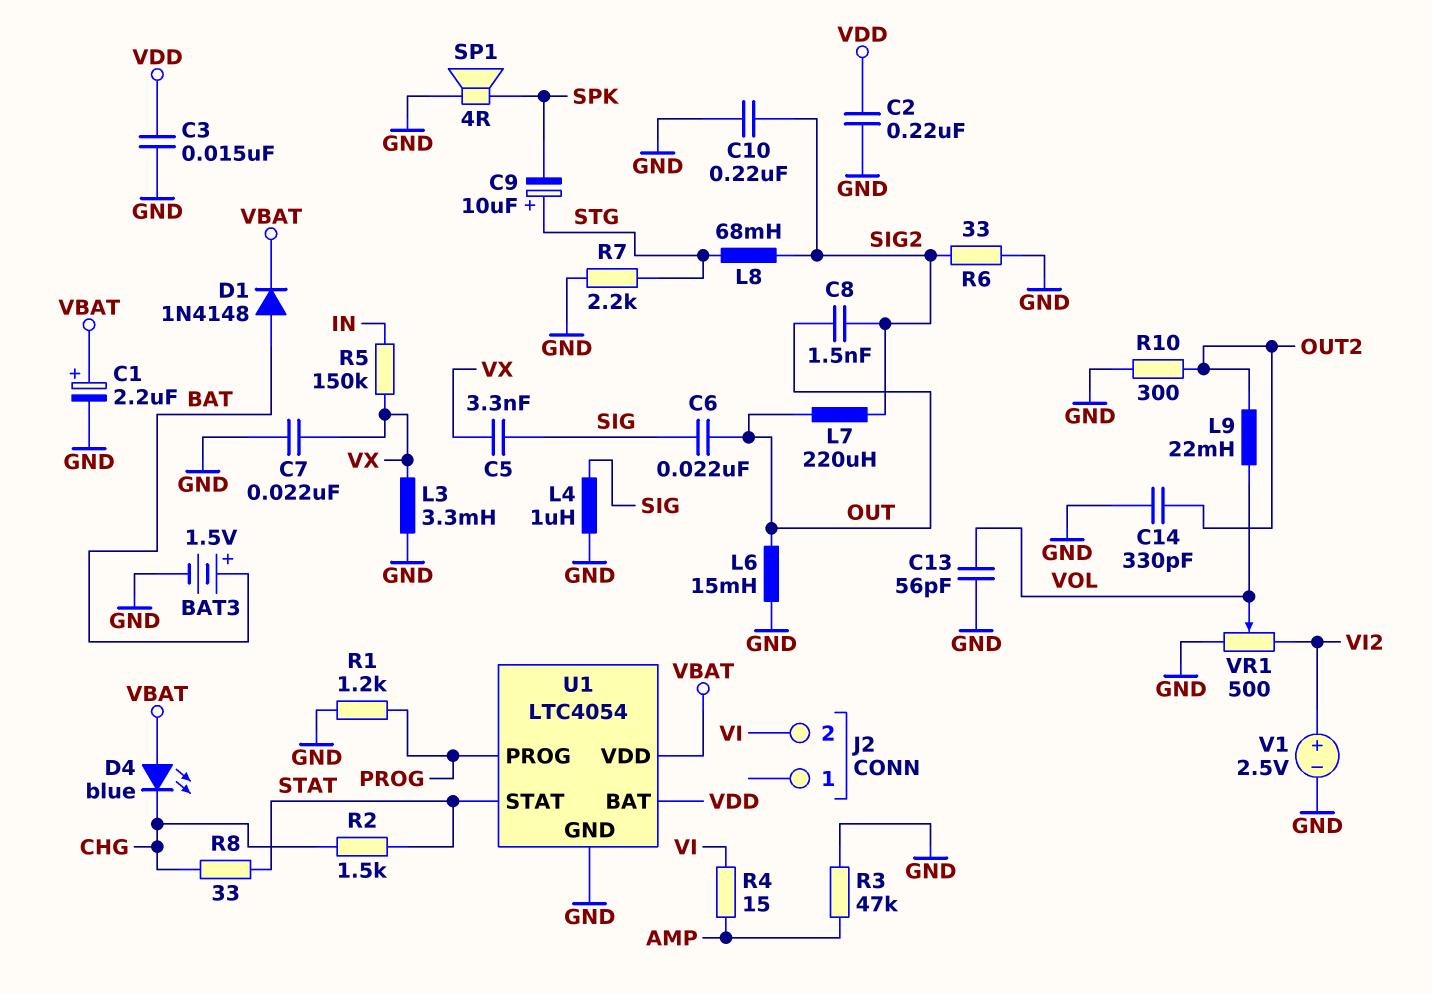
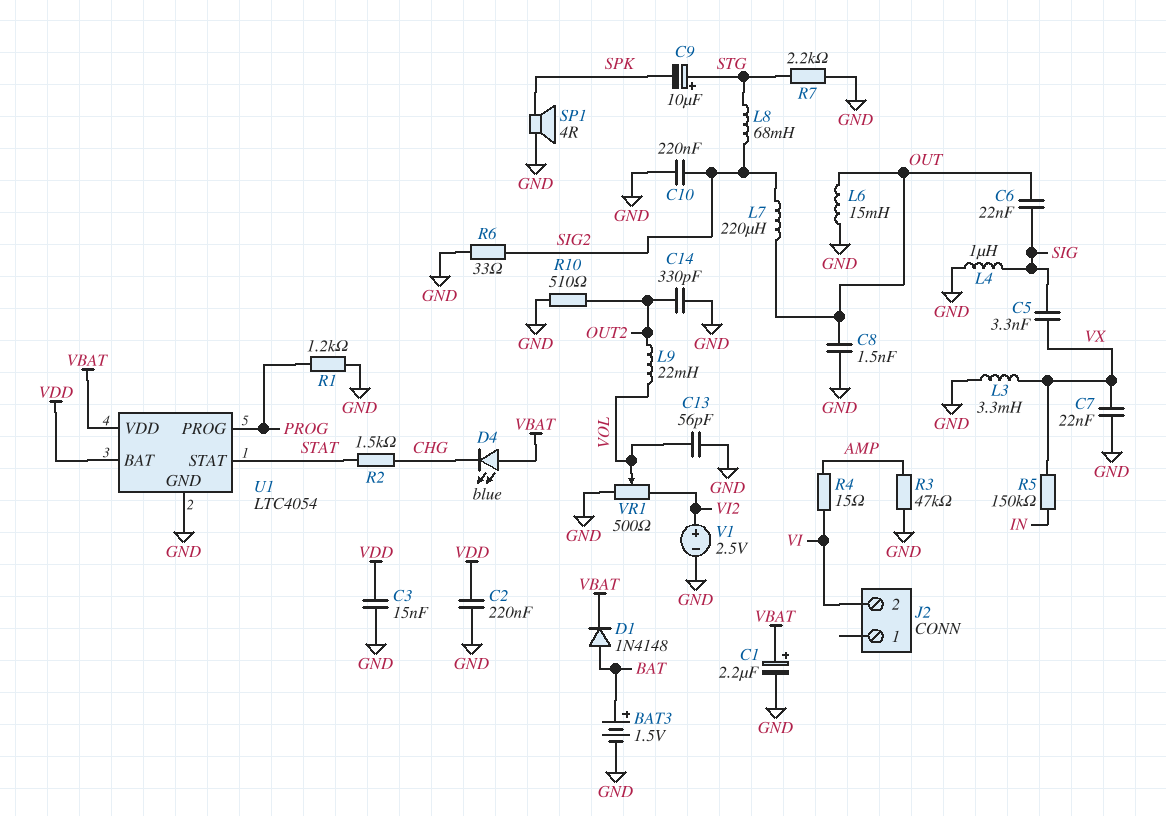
C8: 1.5nF (OUT, SIG2) -> 1.5nF (GND, OUT)
R8: 33 (CHG, STAT) -> none
R10: 300 (GND, OUT2) -> 510 (GND, OUT2)

